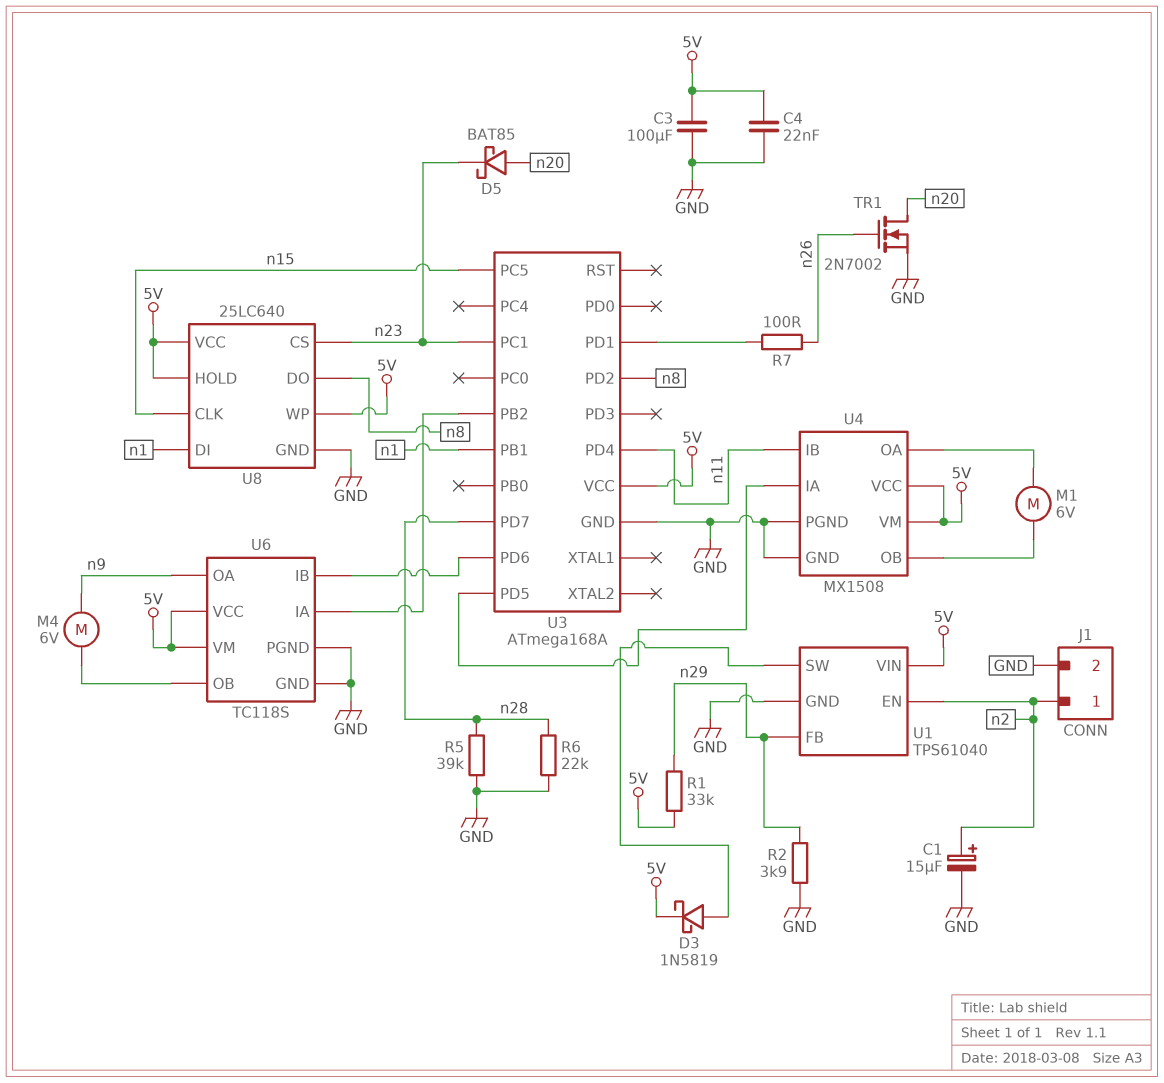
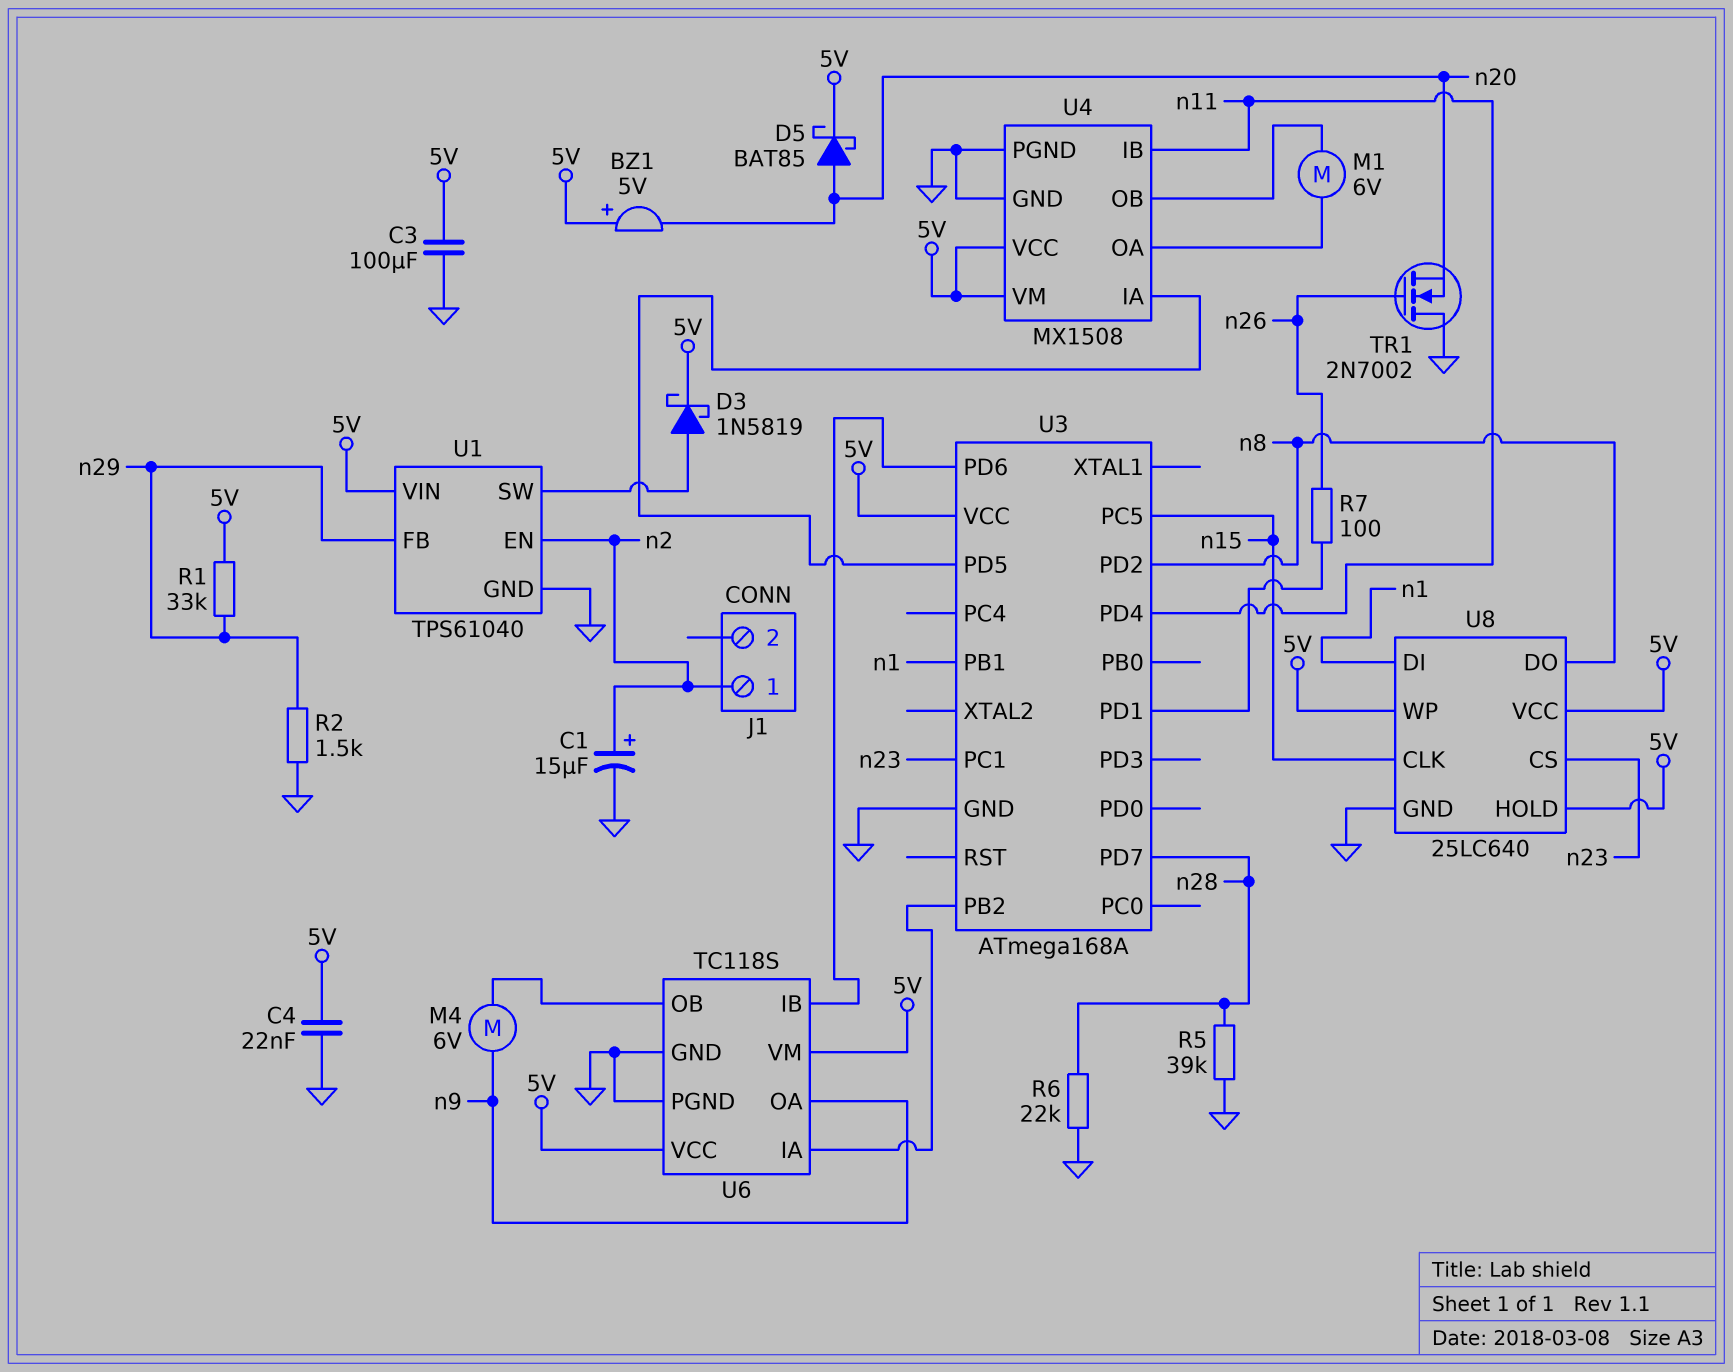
BZ1: none -> buzzer 5V (plus 5V, minus n20)
D5: schottky BAT85 (A n20, K n23) -> schottky BAT85 (A n20, K 5V)
J1 pin 2: GND -> none
R2: 3.9k (GND, n29) -> 1.5k (GND, n29)
TR1: NMOS 2N7002 (G n26, D n20, S GND) -> NMOS 2N7002 (G n26, D GND, S n20)

